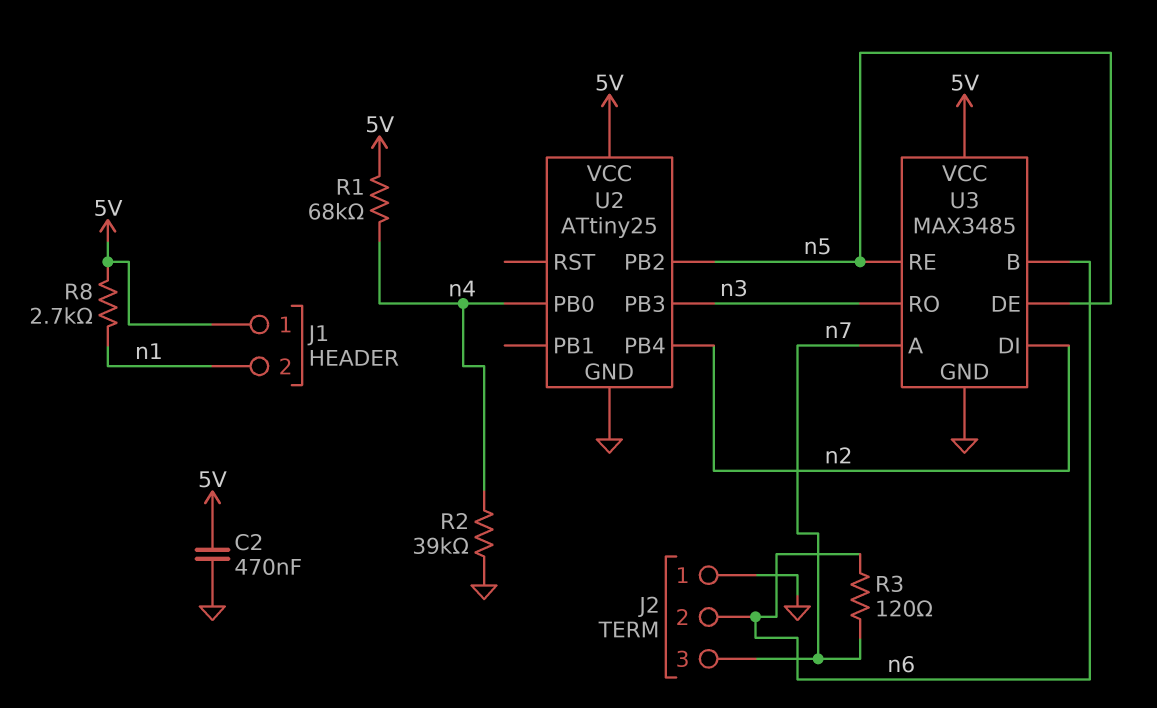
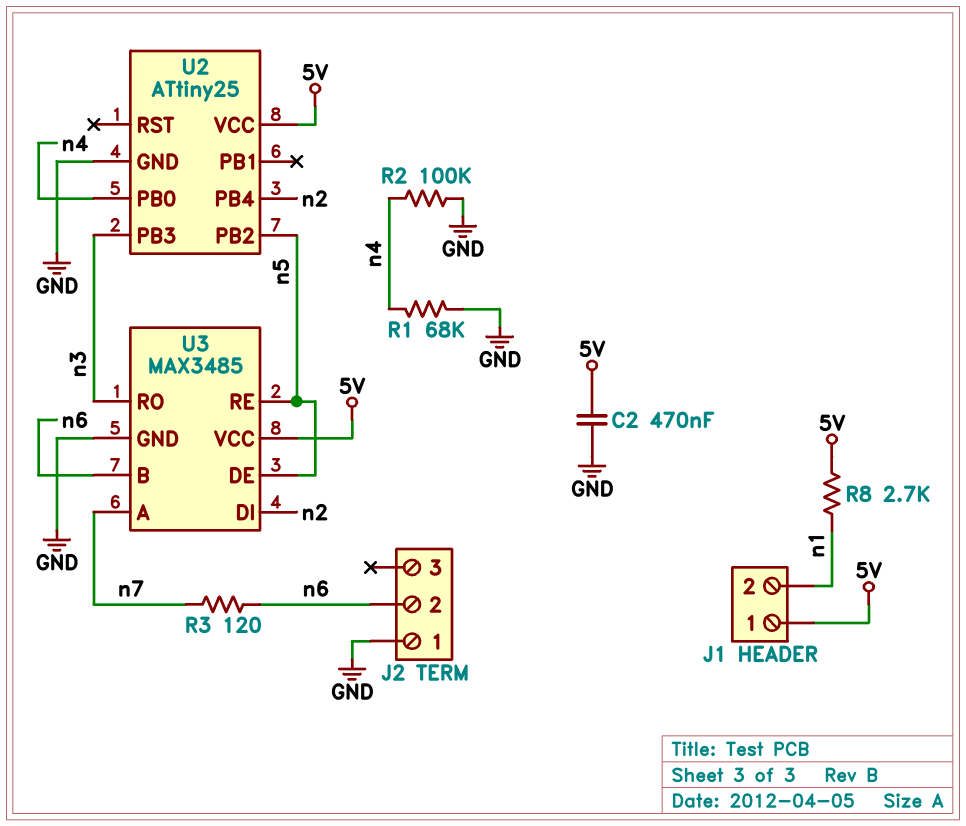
J2 pin 3: n7 -> none
R1: 68k (5V, n4) -> 68k (GND, n4)
R2: 39k (GND, n4) -> 100k (GND, n4)

